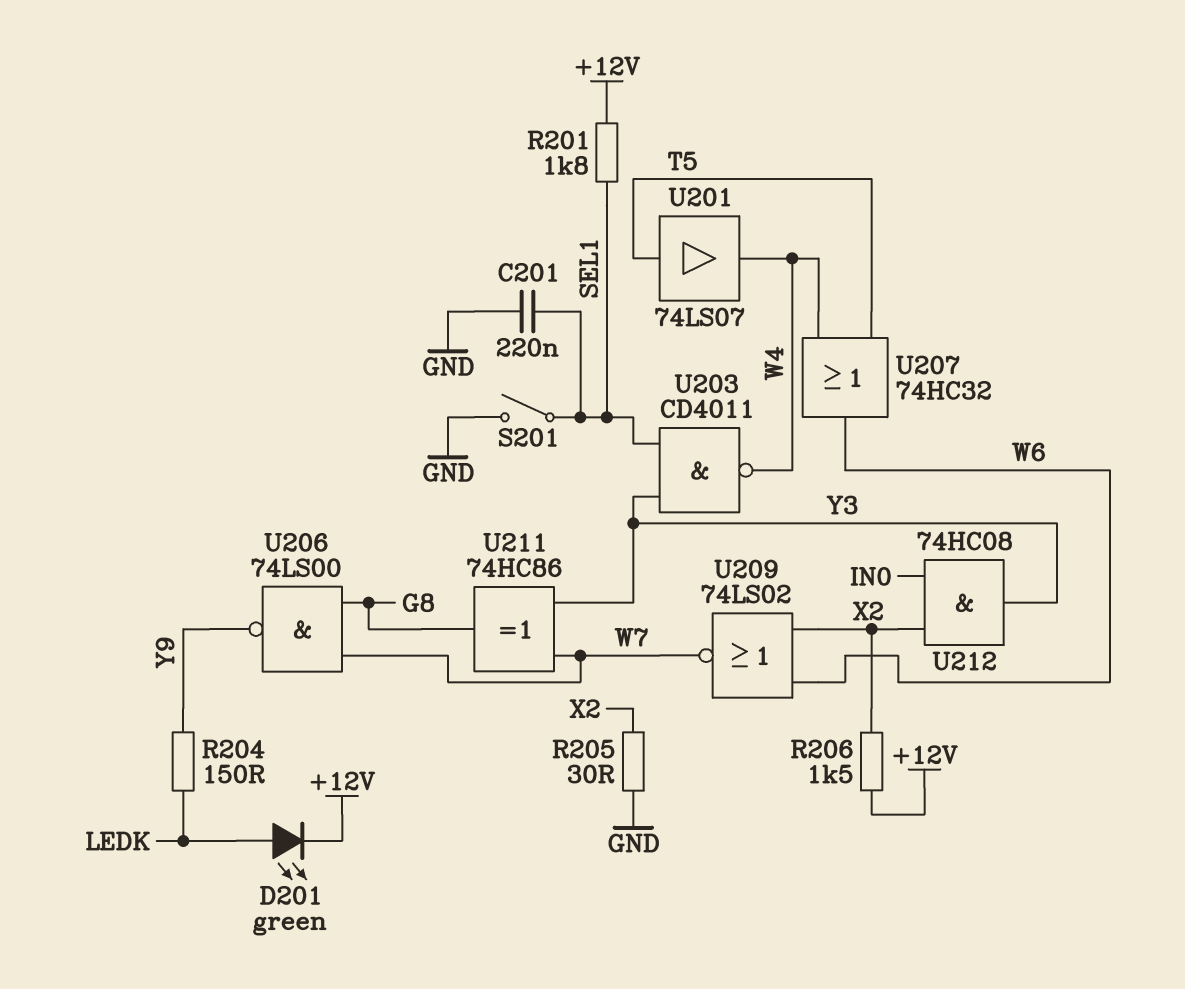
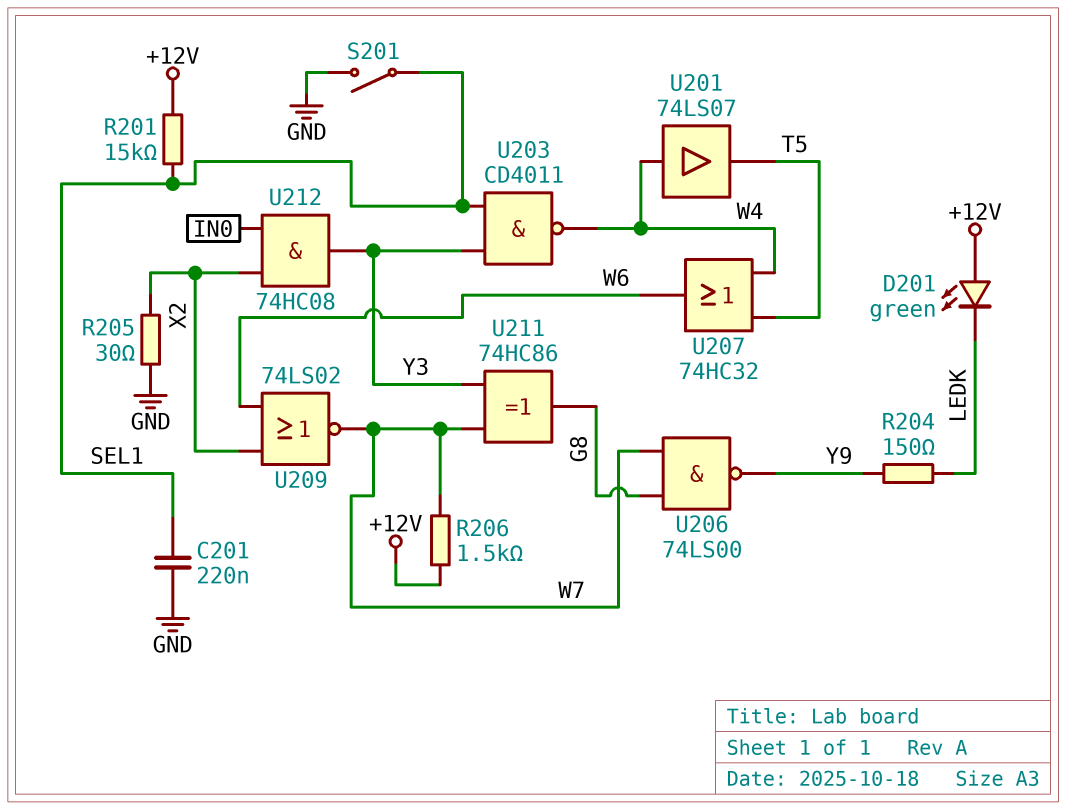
D201: LED green (A LEDK, K +12V) -> LED green (A +12V, K LEDK)
R201: 1.8k (+12V, SEL1) -> 15k (+12V, SEL1)
R206: 1.5k (+12V, X2) -> 1.5k (+12V, W7)
U201: buffer 74LS07 (in T5, out W4) -> buffer 74LS07 (in W4, out T5)

